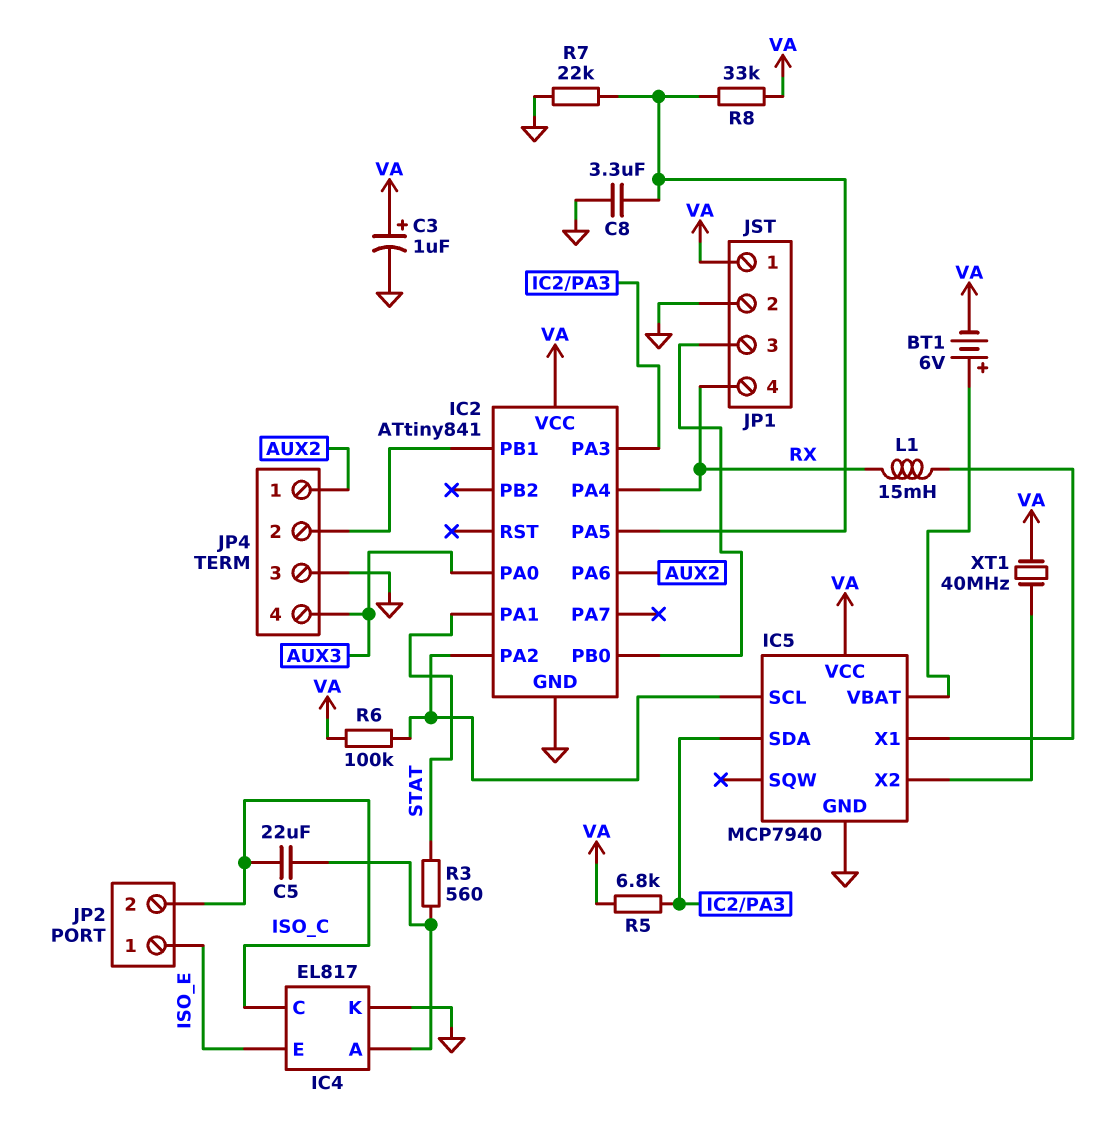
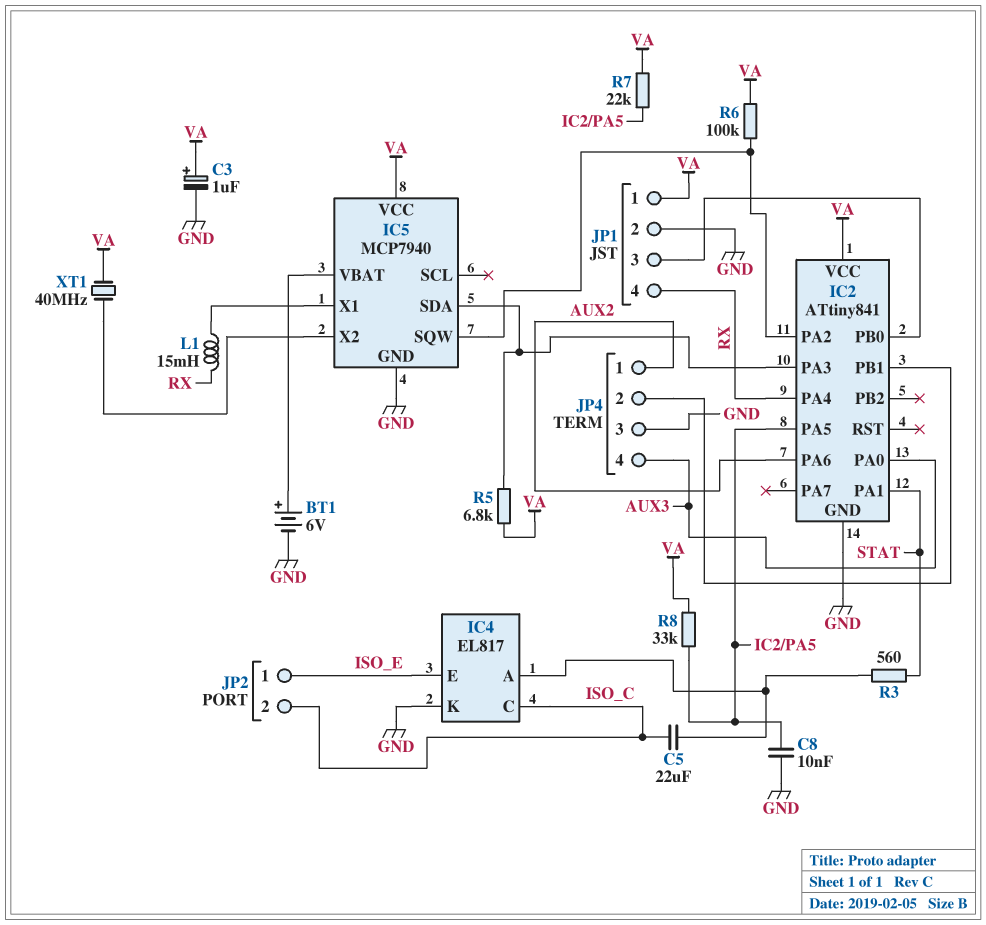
BT1: 6V (plus IC5/VBAT, minus VA) -> 6V (plus IC5/VBAT, minus GND)
C8: 3.3uF (GND, IC2/PA5) -> 10nF (GND, IC2/PA5)
IC5 pin SCL: IC2/PA2 -> none
IC5 pin SQW: none -> IC2/PA2
R7: 22k (GND, IC2/PA5) -> 22k (IC2/PA5, VA)

